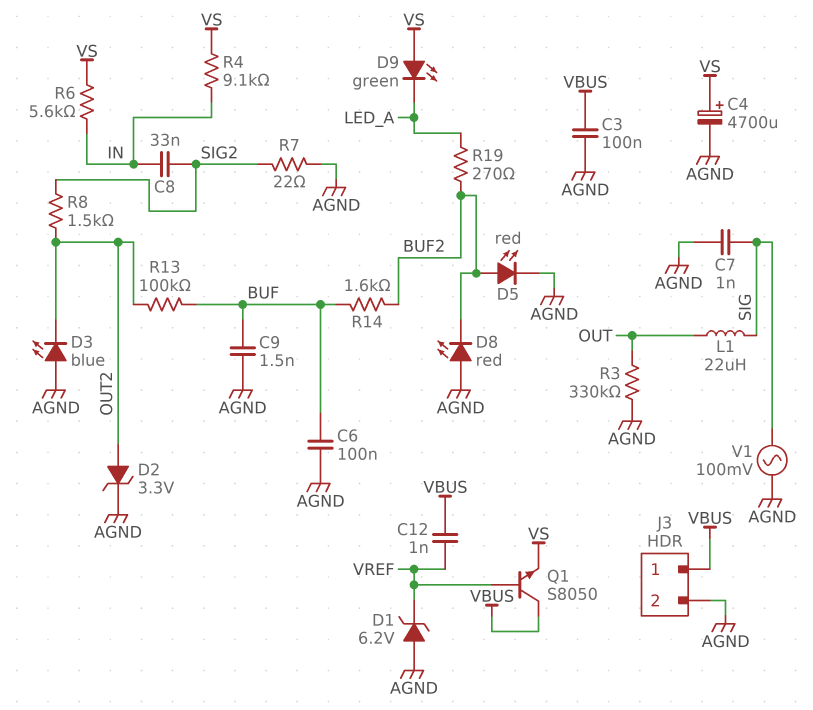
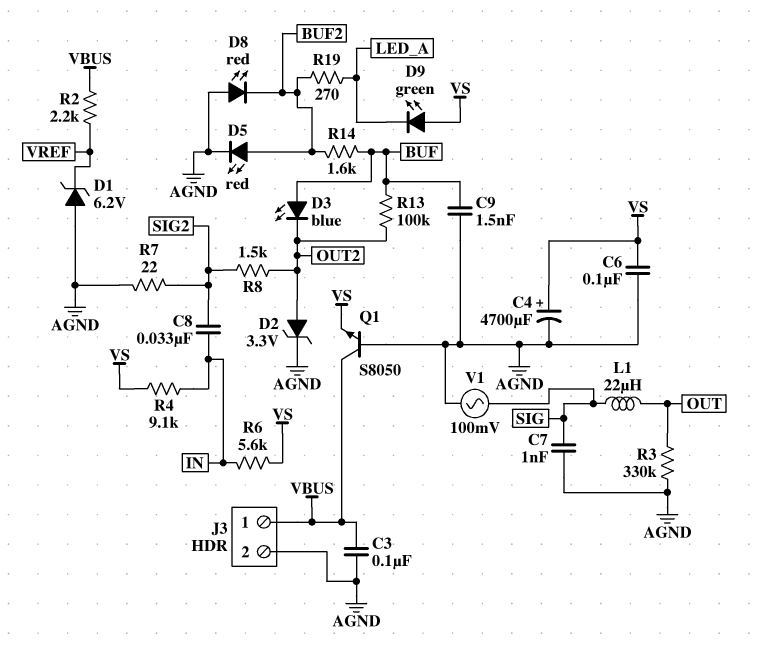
C6: 100nF (AGND, BUF) -> 100nF (AGND, VS)
C12: 1nF (VBUS, VREF) -> none
D3: LED blue (A AGND, K OUT2) -> LED blue (A BUF, K OUT2)
Q1: NPN S8050 (B VREF, C VBUS, E VS) -> NPN S8050 (B AGND, C VBUS, E VS)
R2: none -> 2.2k (VBUS, VREF)

